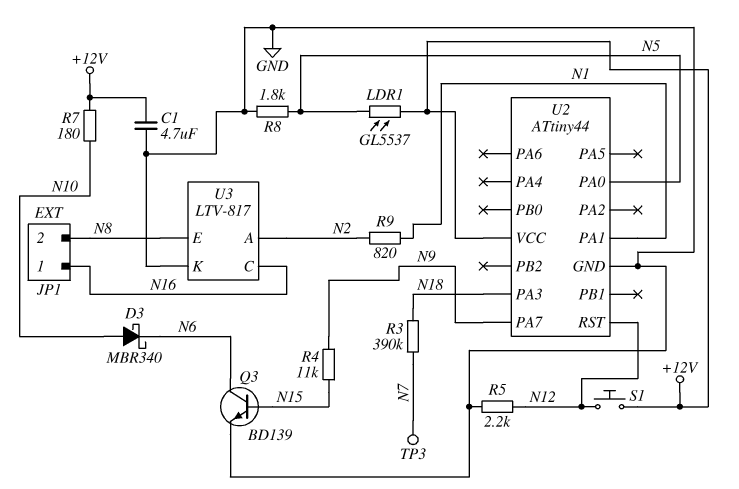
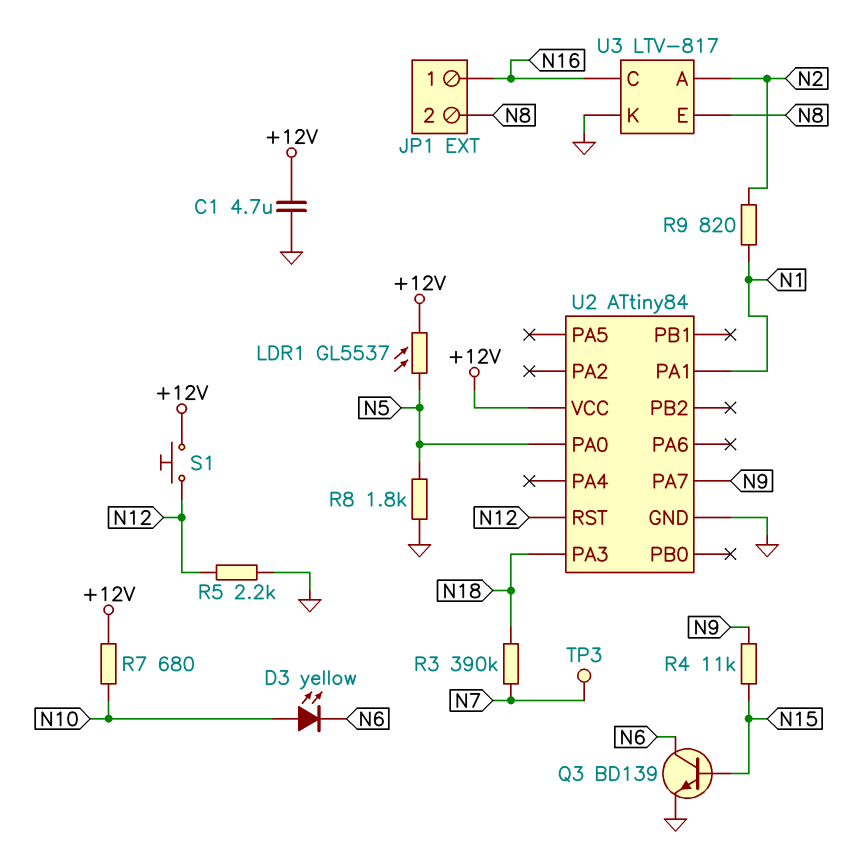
D3: schottky MBR340 (A N10, K N6) -> LED yellow (A N10, K N6)
R7: 180 (+12V, N10) -> 680 (+12V, N10)
U2: ATtiny44 -> ATtiny84

